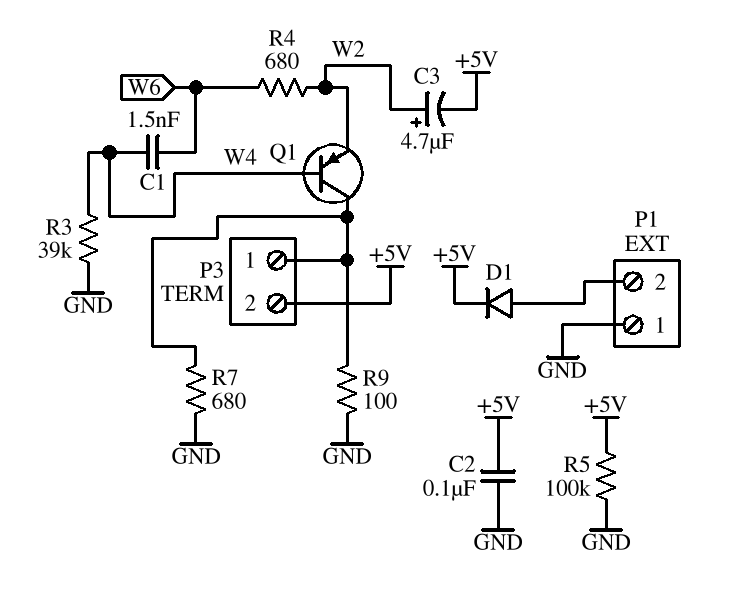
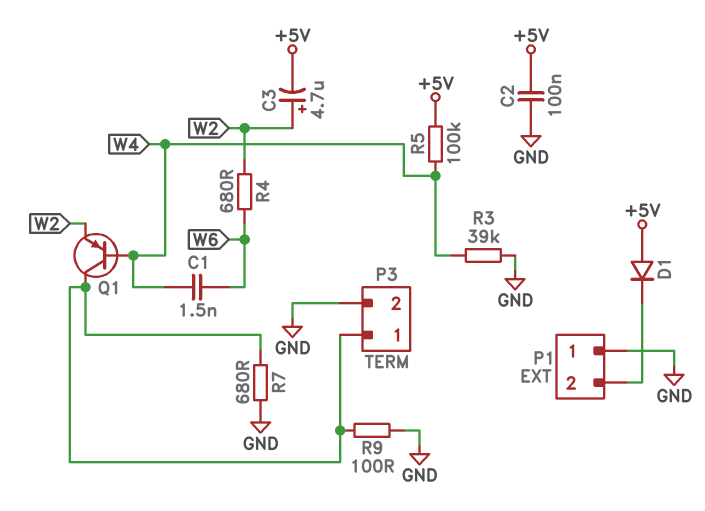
D1: diode (A P1/2, K +5V) -> diode (A +5V, K P1/2)
P3 pin 2: +5V -> GND
R5: 100k (+5V, GND) -> 100k (+5V, W4)

